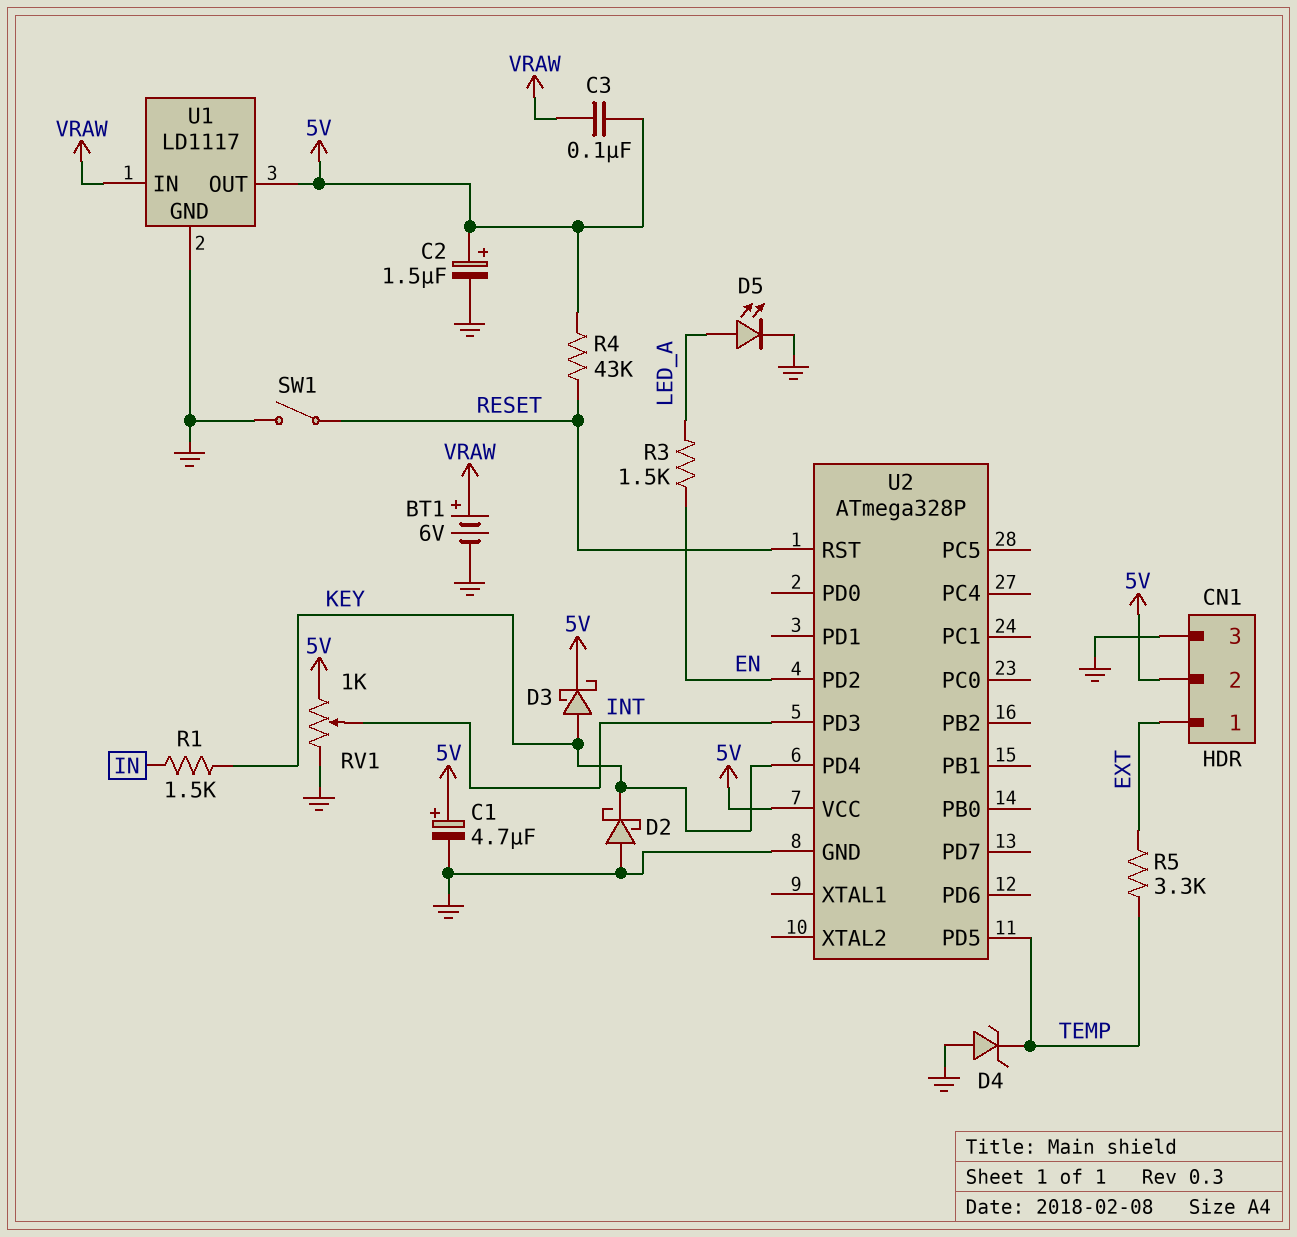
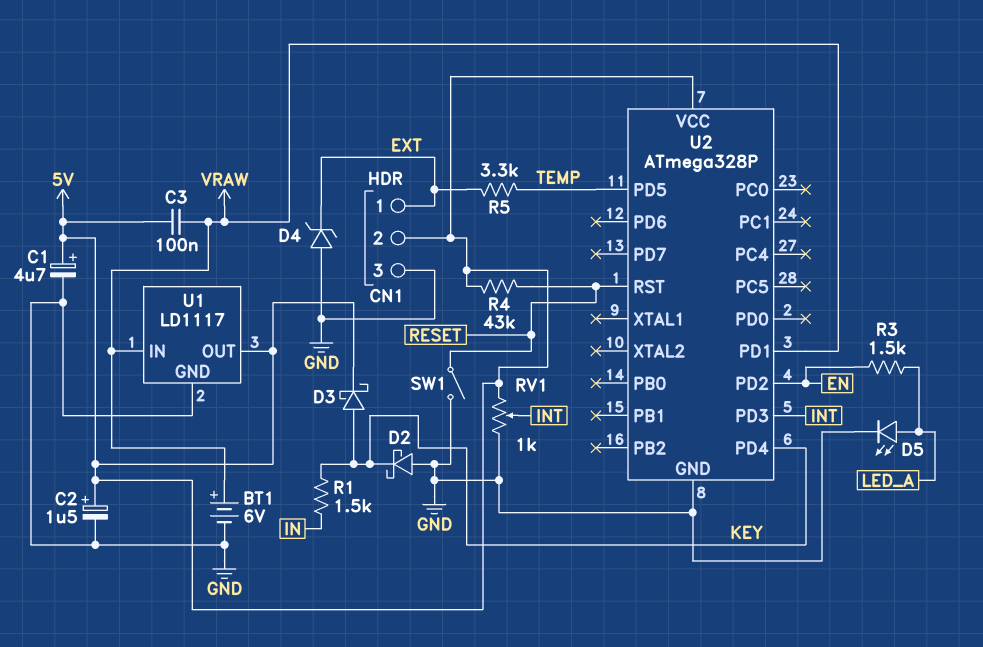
D4: zener (A GND, K TEMP) -> zener (A GND, K EXT)
U2 pin PD1: none -> VRAW

